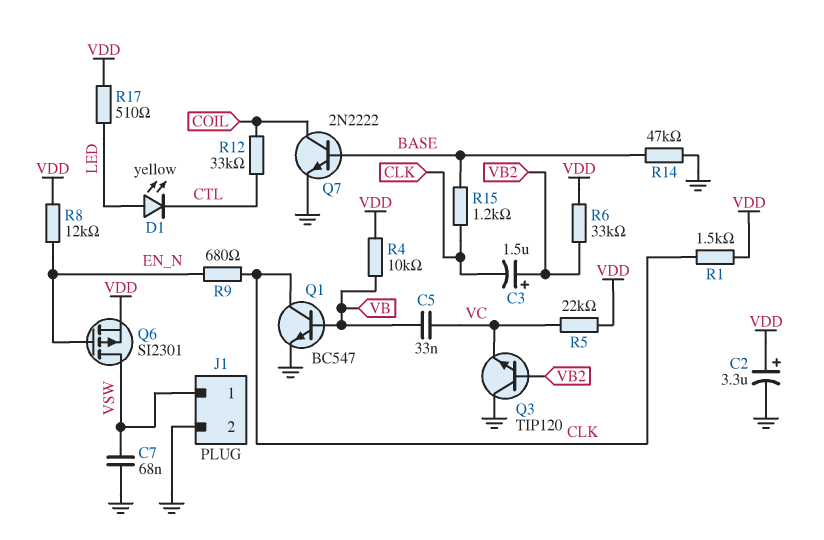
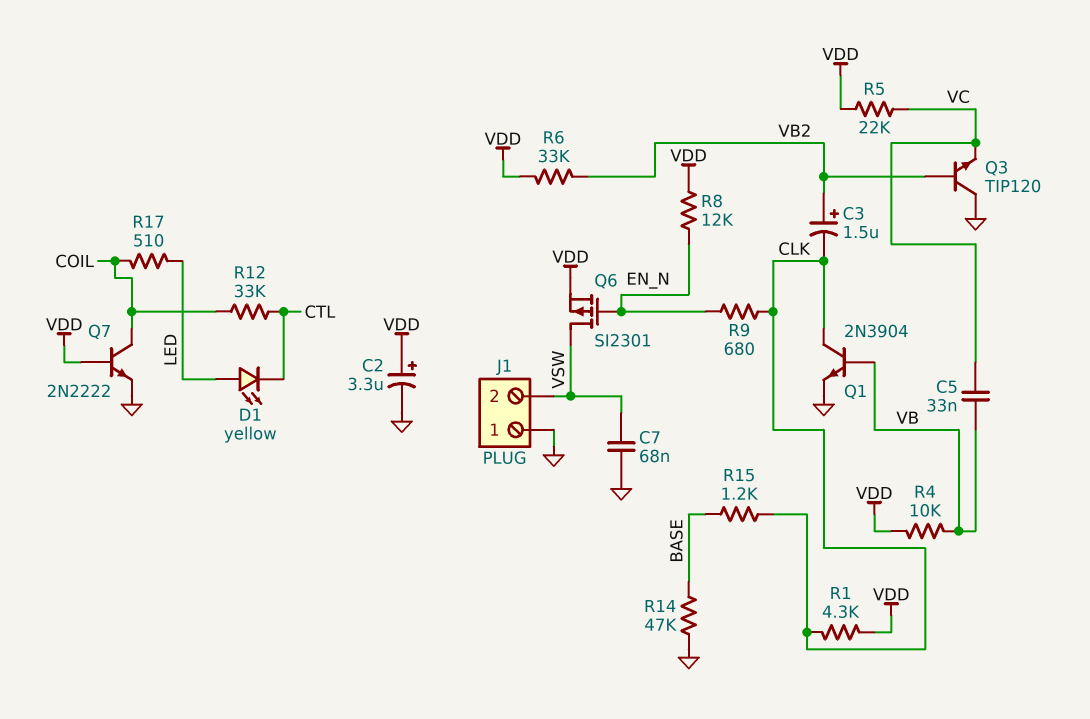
J1 pin 1: VSW -> GND
J1 pin 2: GND -> VSW
Q1: NPN BC547 (B VB, C CLK, E GND) -> NPN 2N3904 (B VB, C CLK, E GND)
Q7: NPN 2N2222 (B BASE, C COIL, E GND) -> NPN 2N2222 (B VDD, C COIL, E GND)
R1: 1.5k (CLK, VDD) -> 4.3k (CLK, VDD)
R17: 510 (LED, VDD) -> 510 (COIL, LED)

